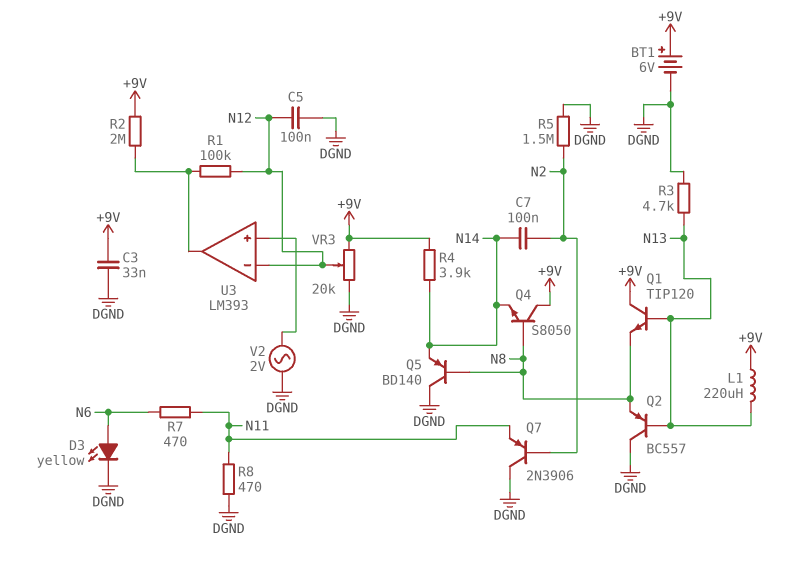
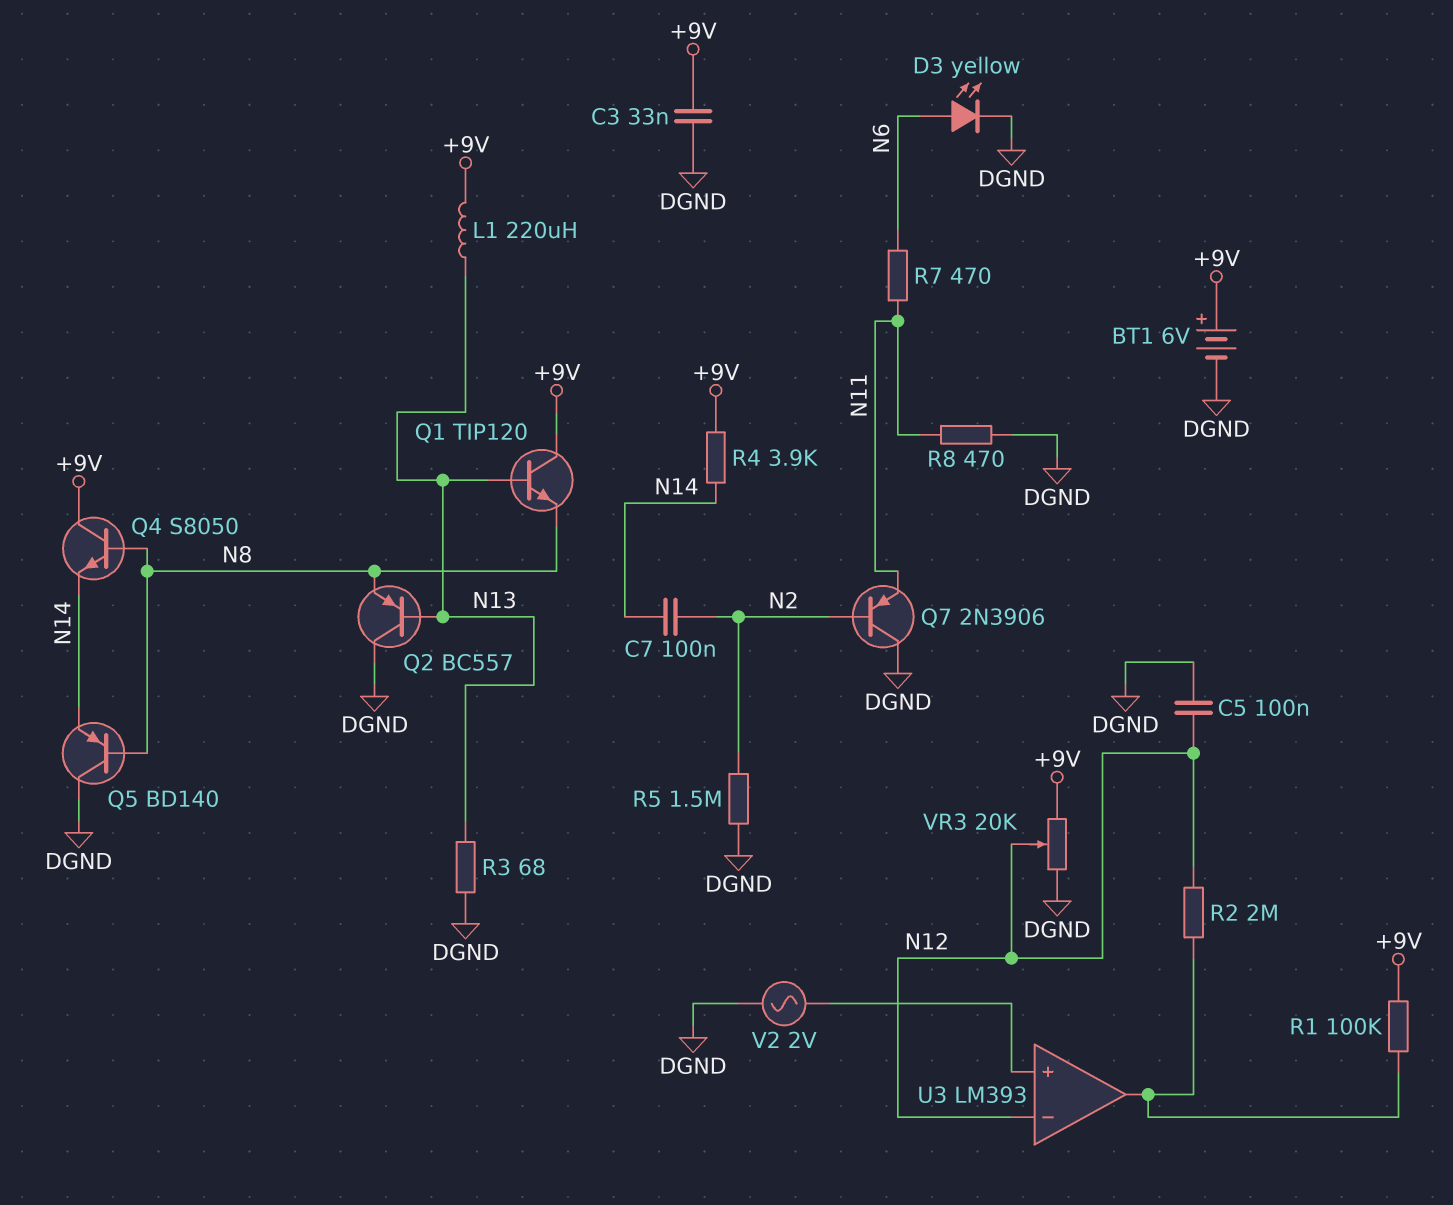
R1: 100k (N12, U3/out) -> 100k (+9V, U3/out)
R2: 2M (+9V, U3/out) -> 2M (N12, U3/out)
R3: 4.7k (DGND, N13) -> 68 (DGND, N13)

